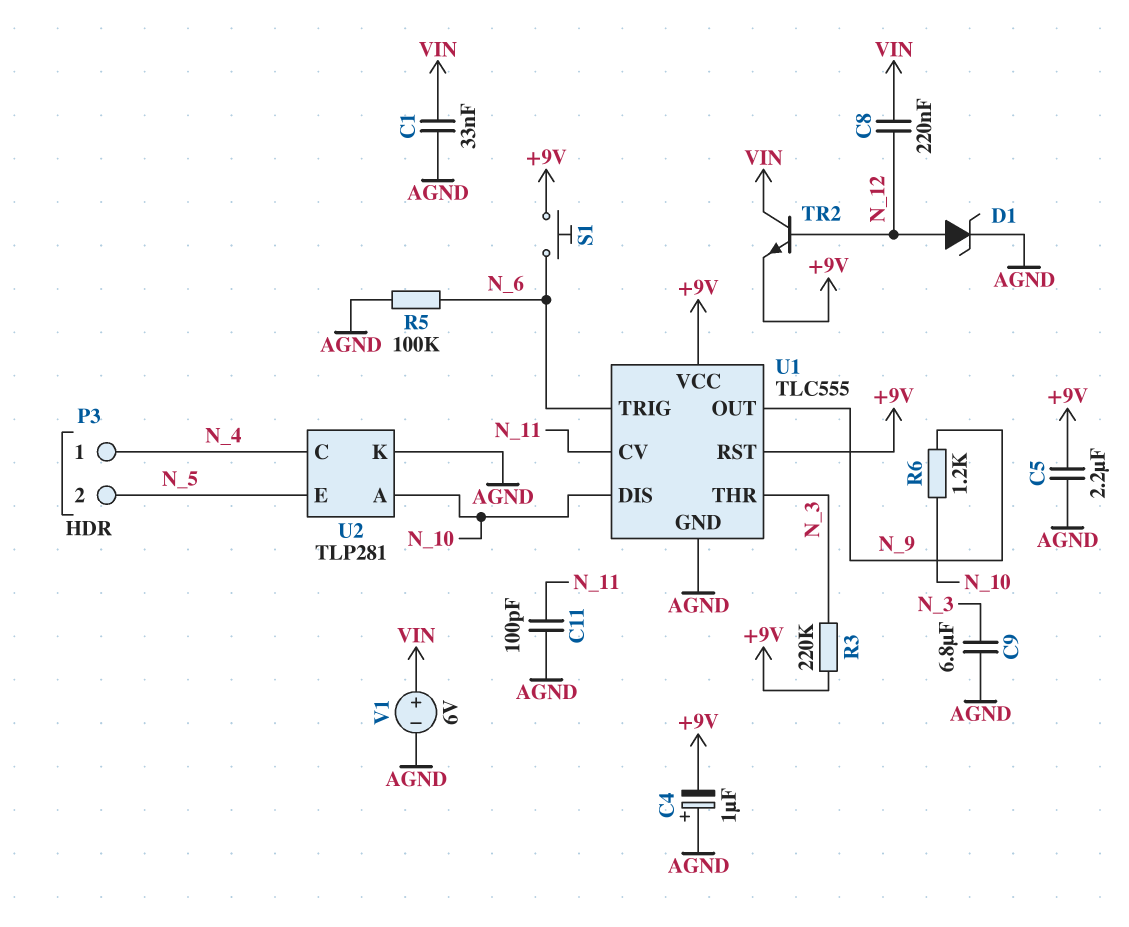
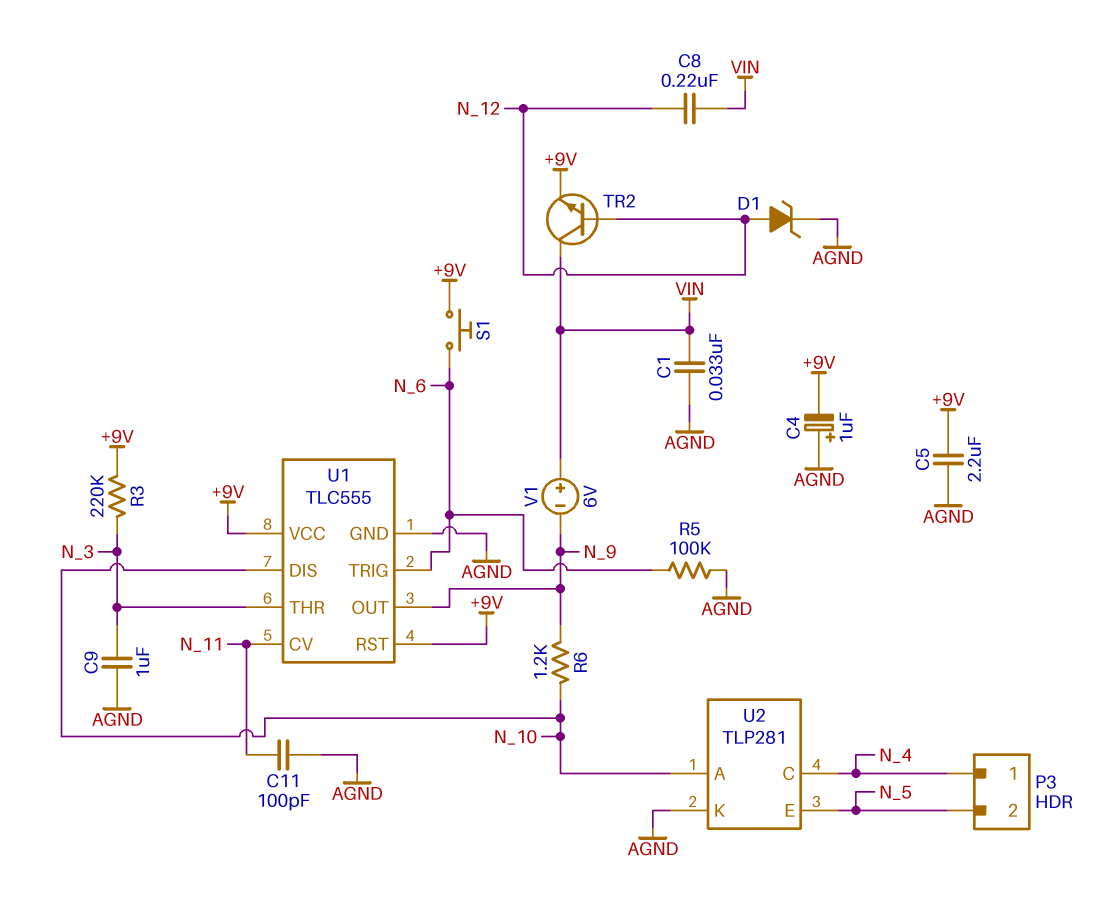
C9: 6.8uF (AGND, N_3) -> 1uF (AGND, N_3)
V1: 6V (plus VIN, minus AGND) -> 6V (plus VIN, minus N_9)

